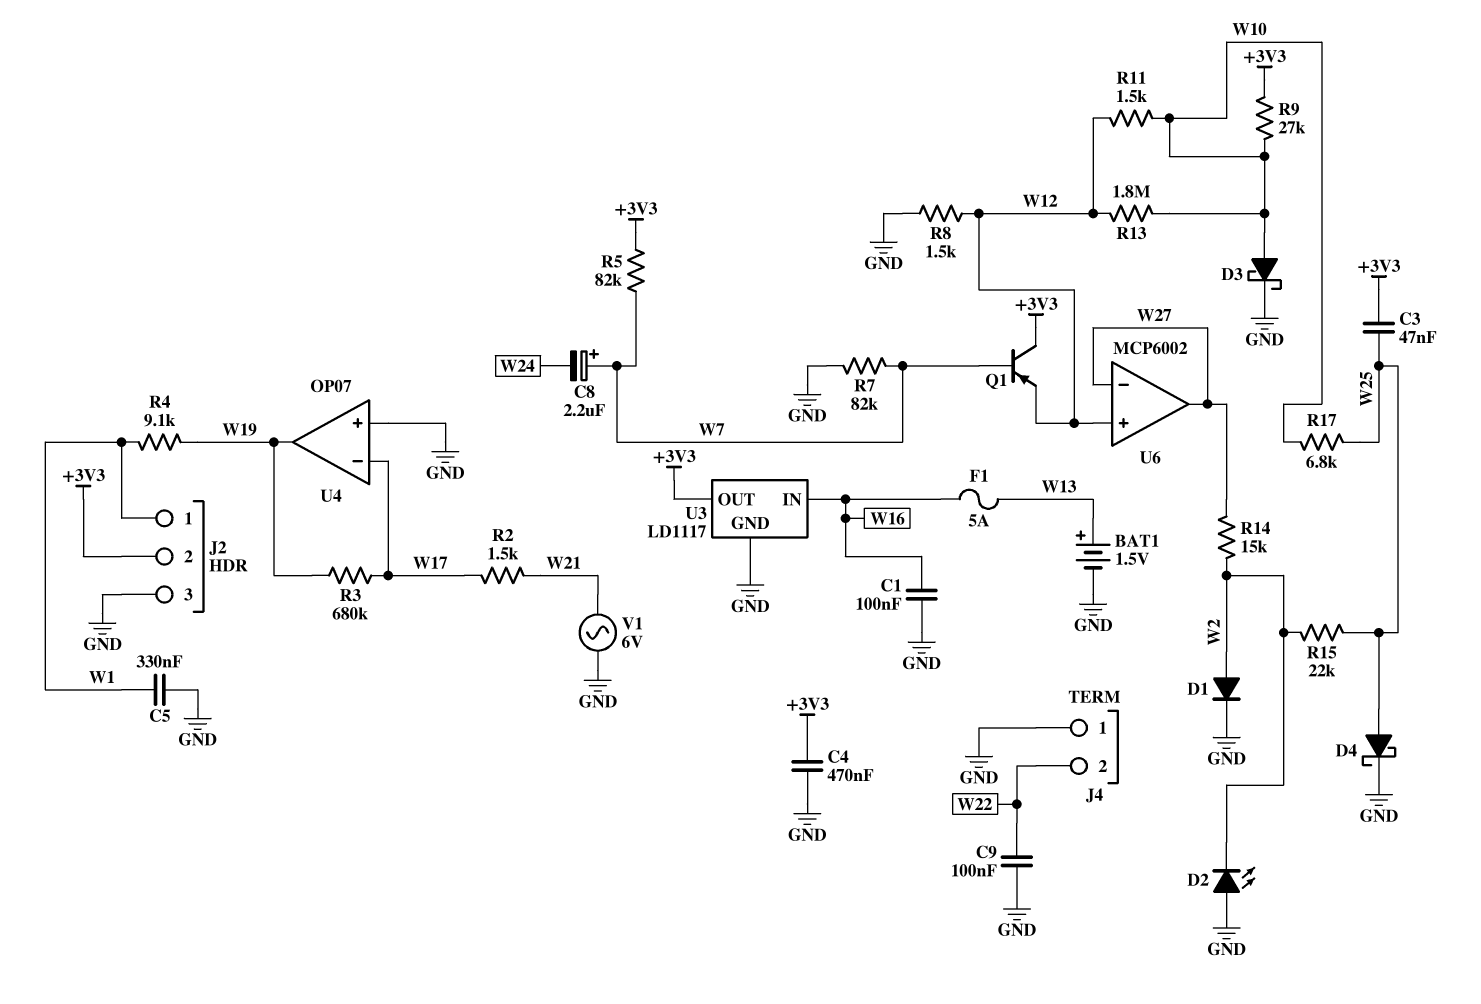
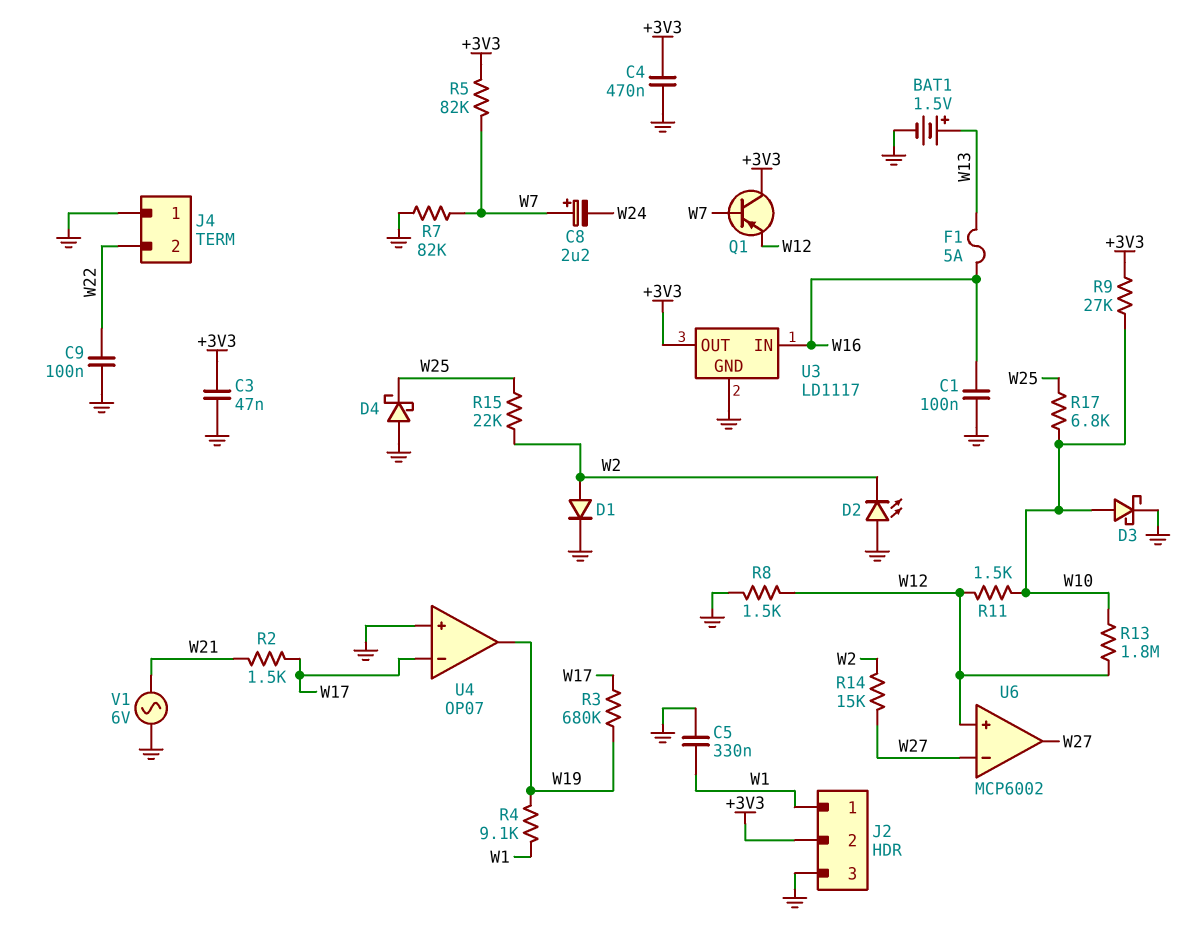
C3: 47nF (+3V3, W25) -> 47nF (+3V3, GND)
D4: schottky (A W25, K GND) -> schottky (A GND, K W25)

